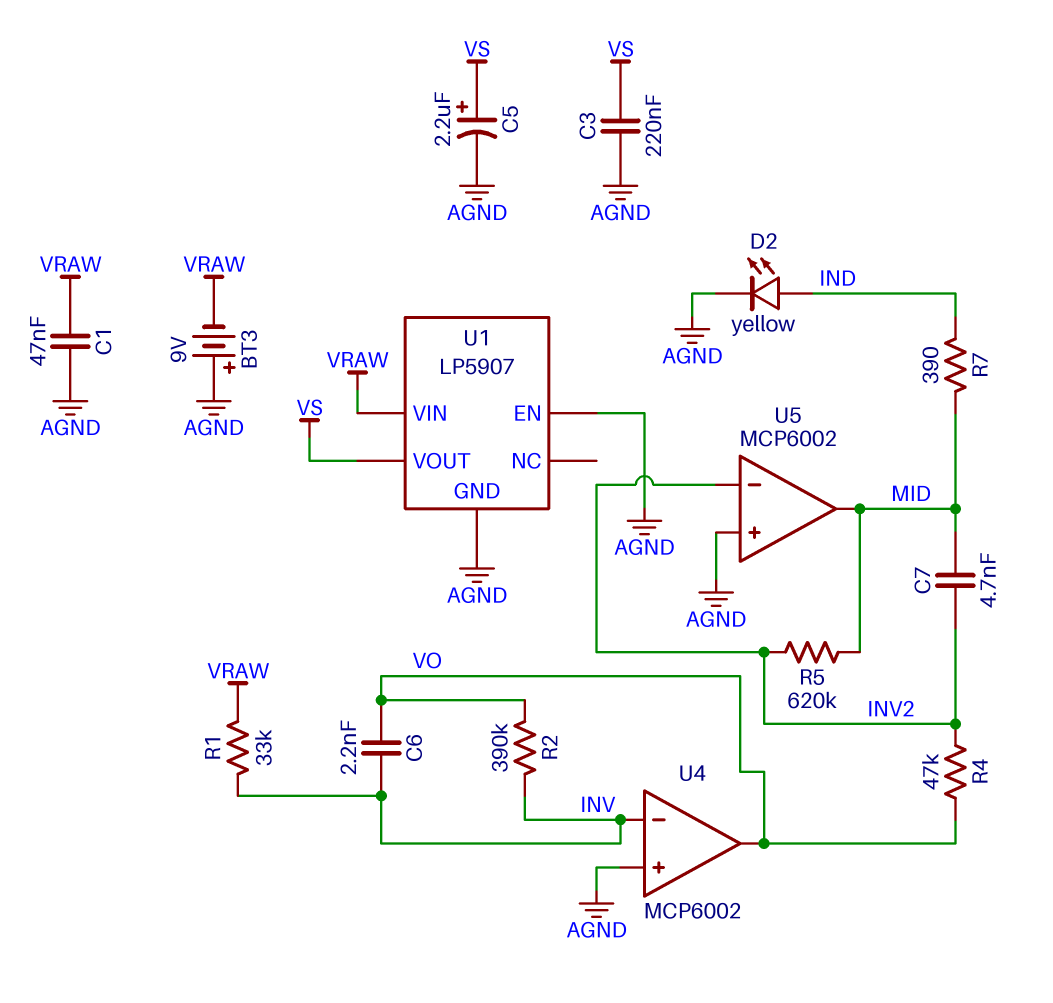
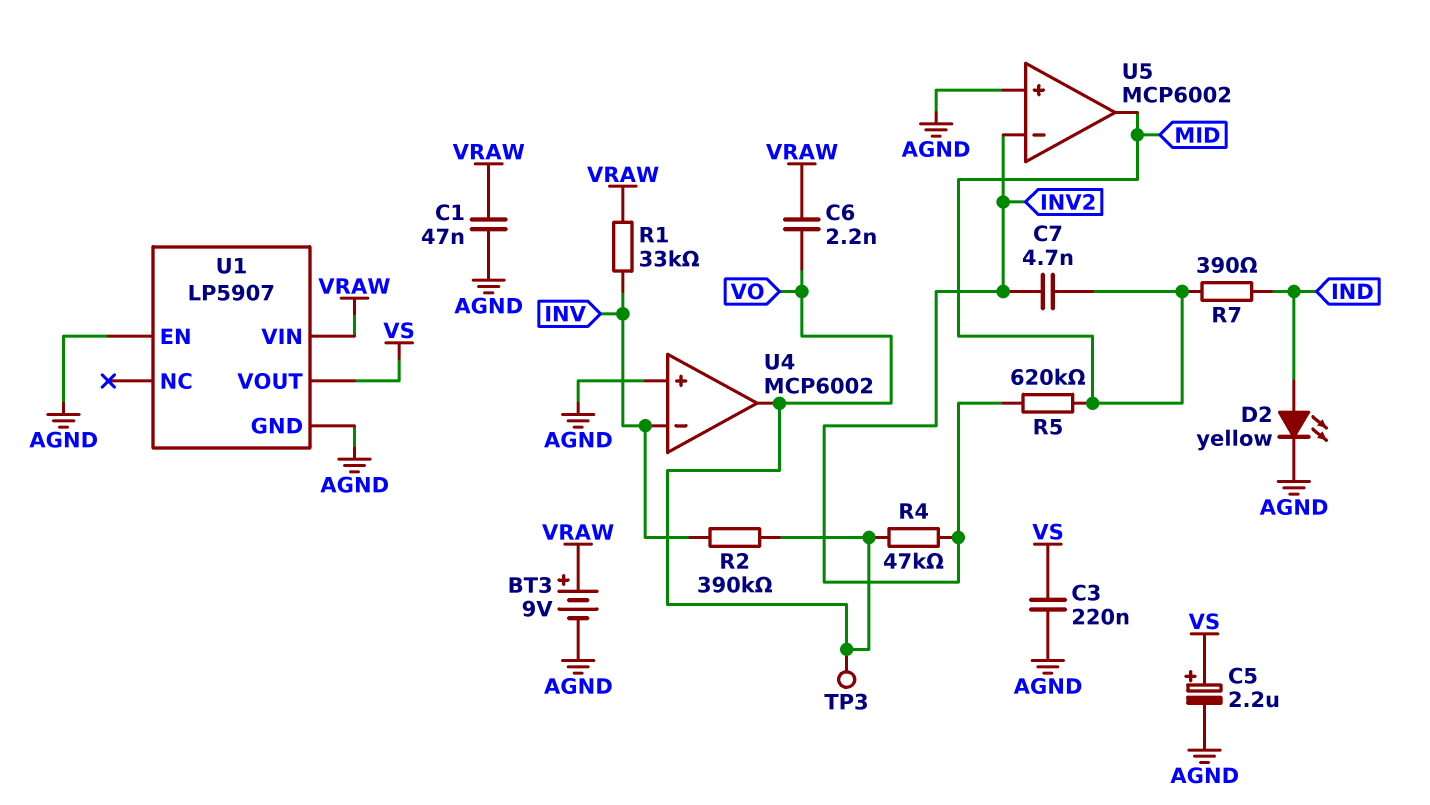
BT3: 9V (plus AGND, minus VRAW) -> 9V (plus VRAW, minus AGND)
C6: 2.2nF (INV, VO) -> 2.2nF (VO, VRAW)
TP3: none -> test point (VO)

